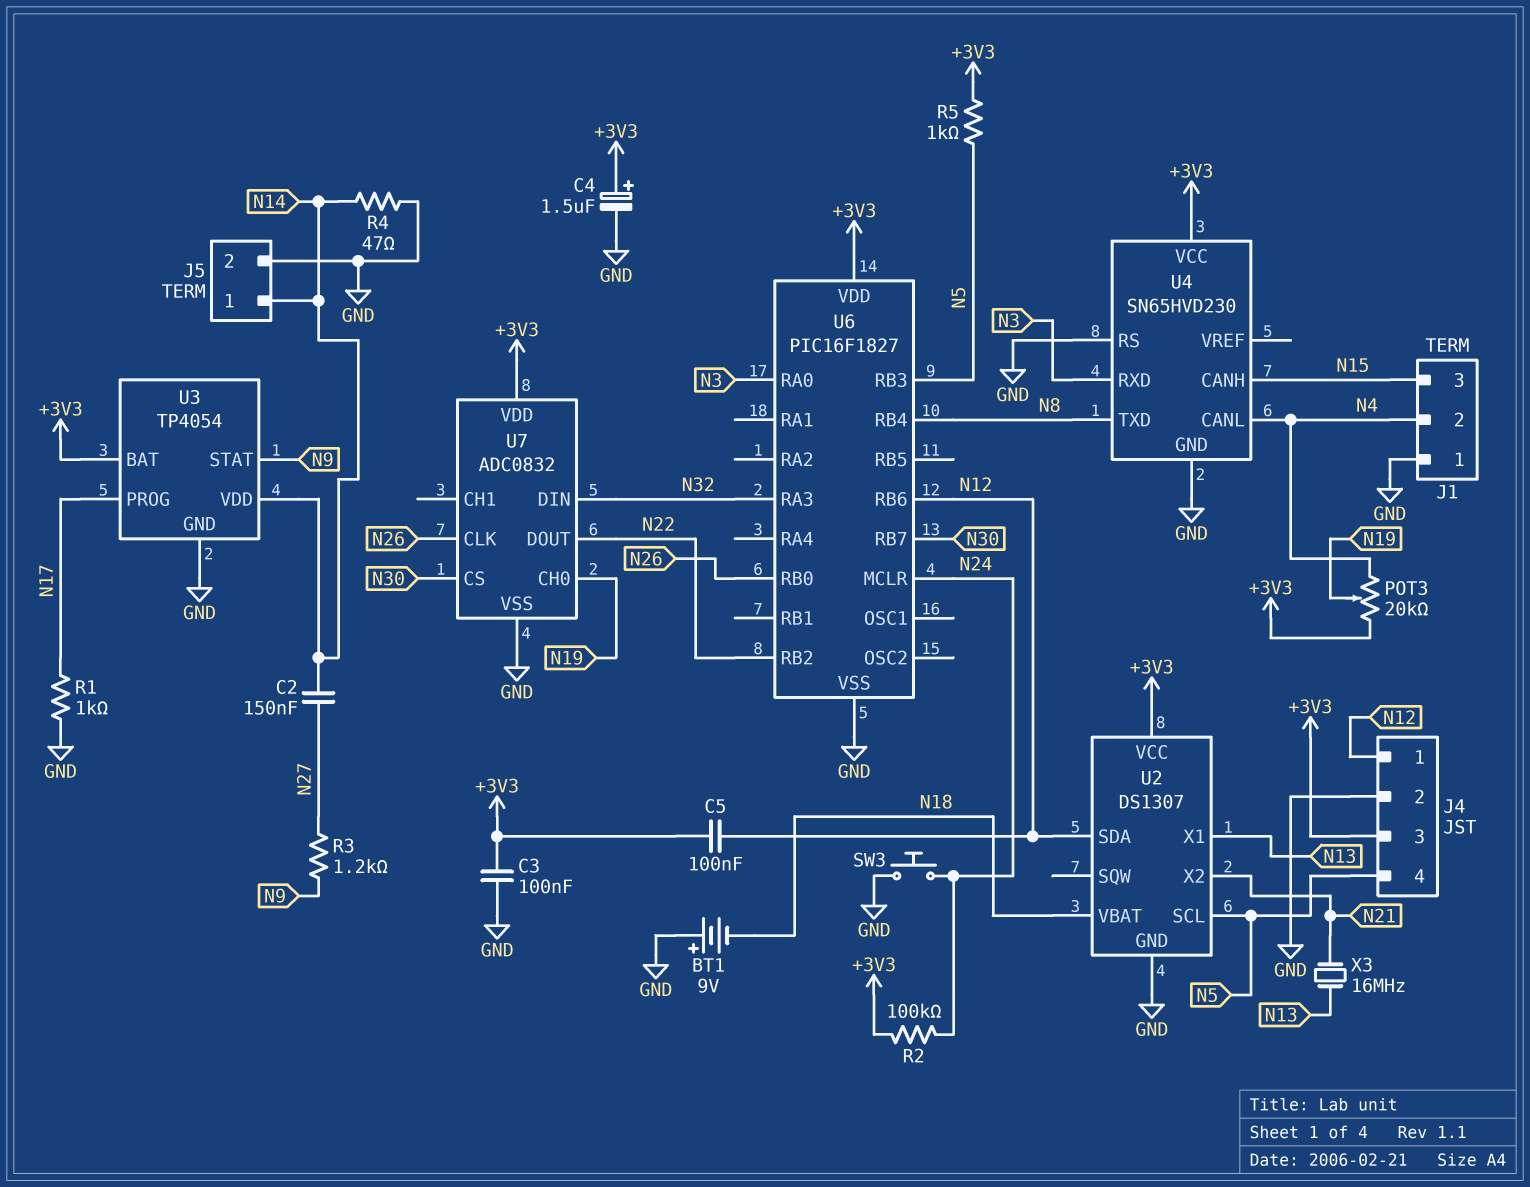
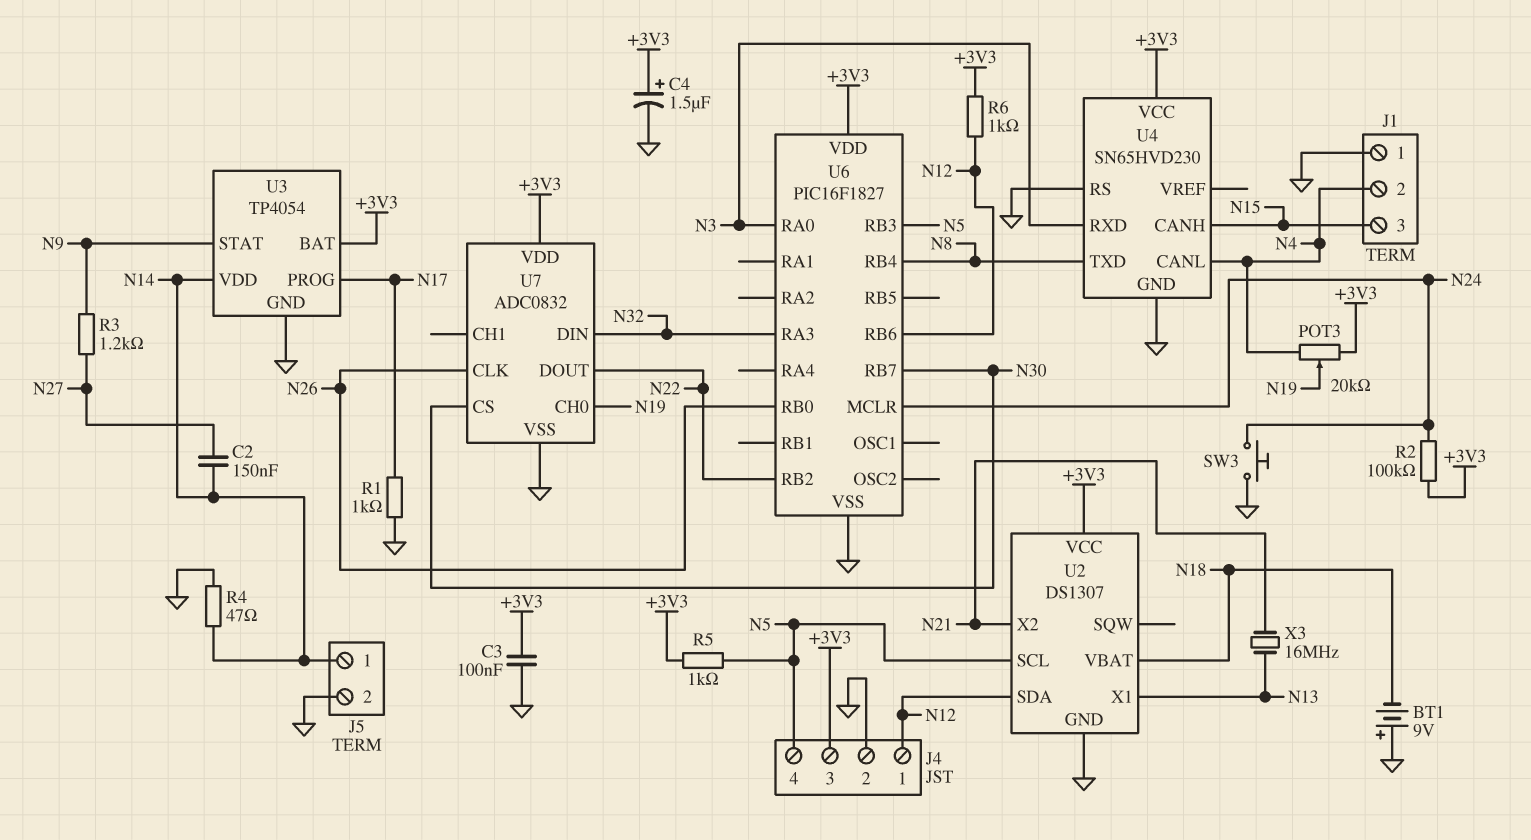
C5: 100nF (+3V3, N12) -> none
R6: none -> 1k (+3V3, N12)

